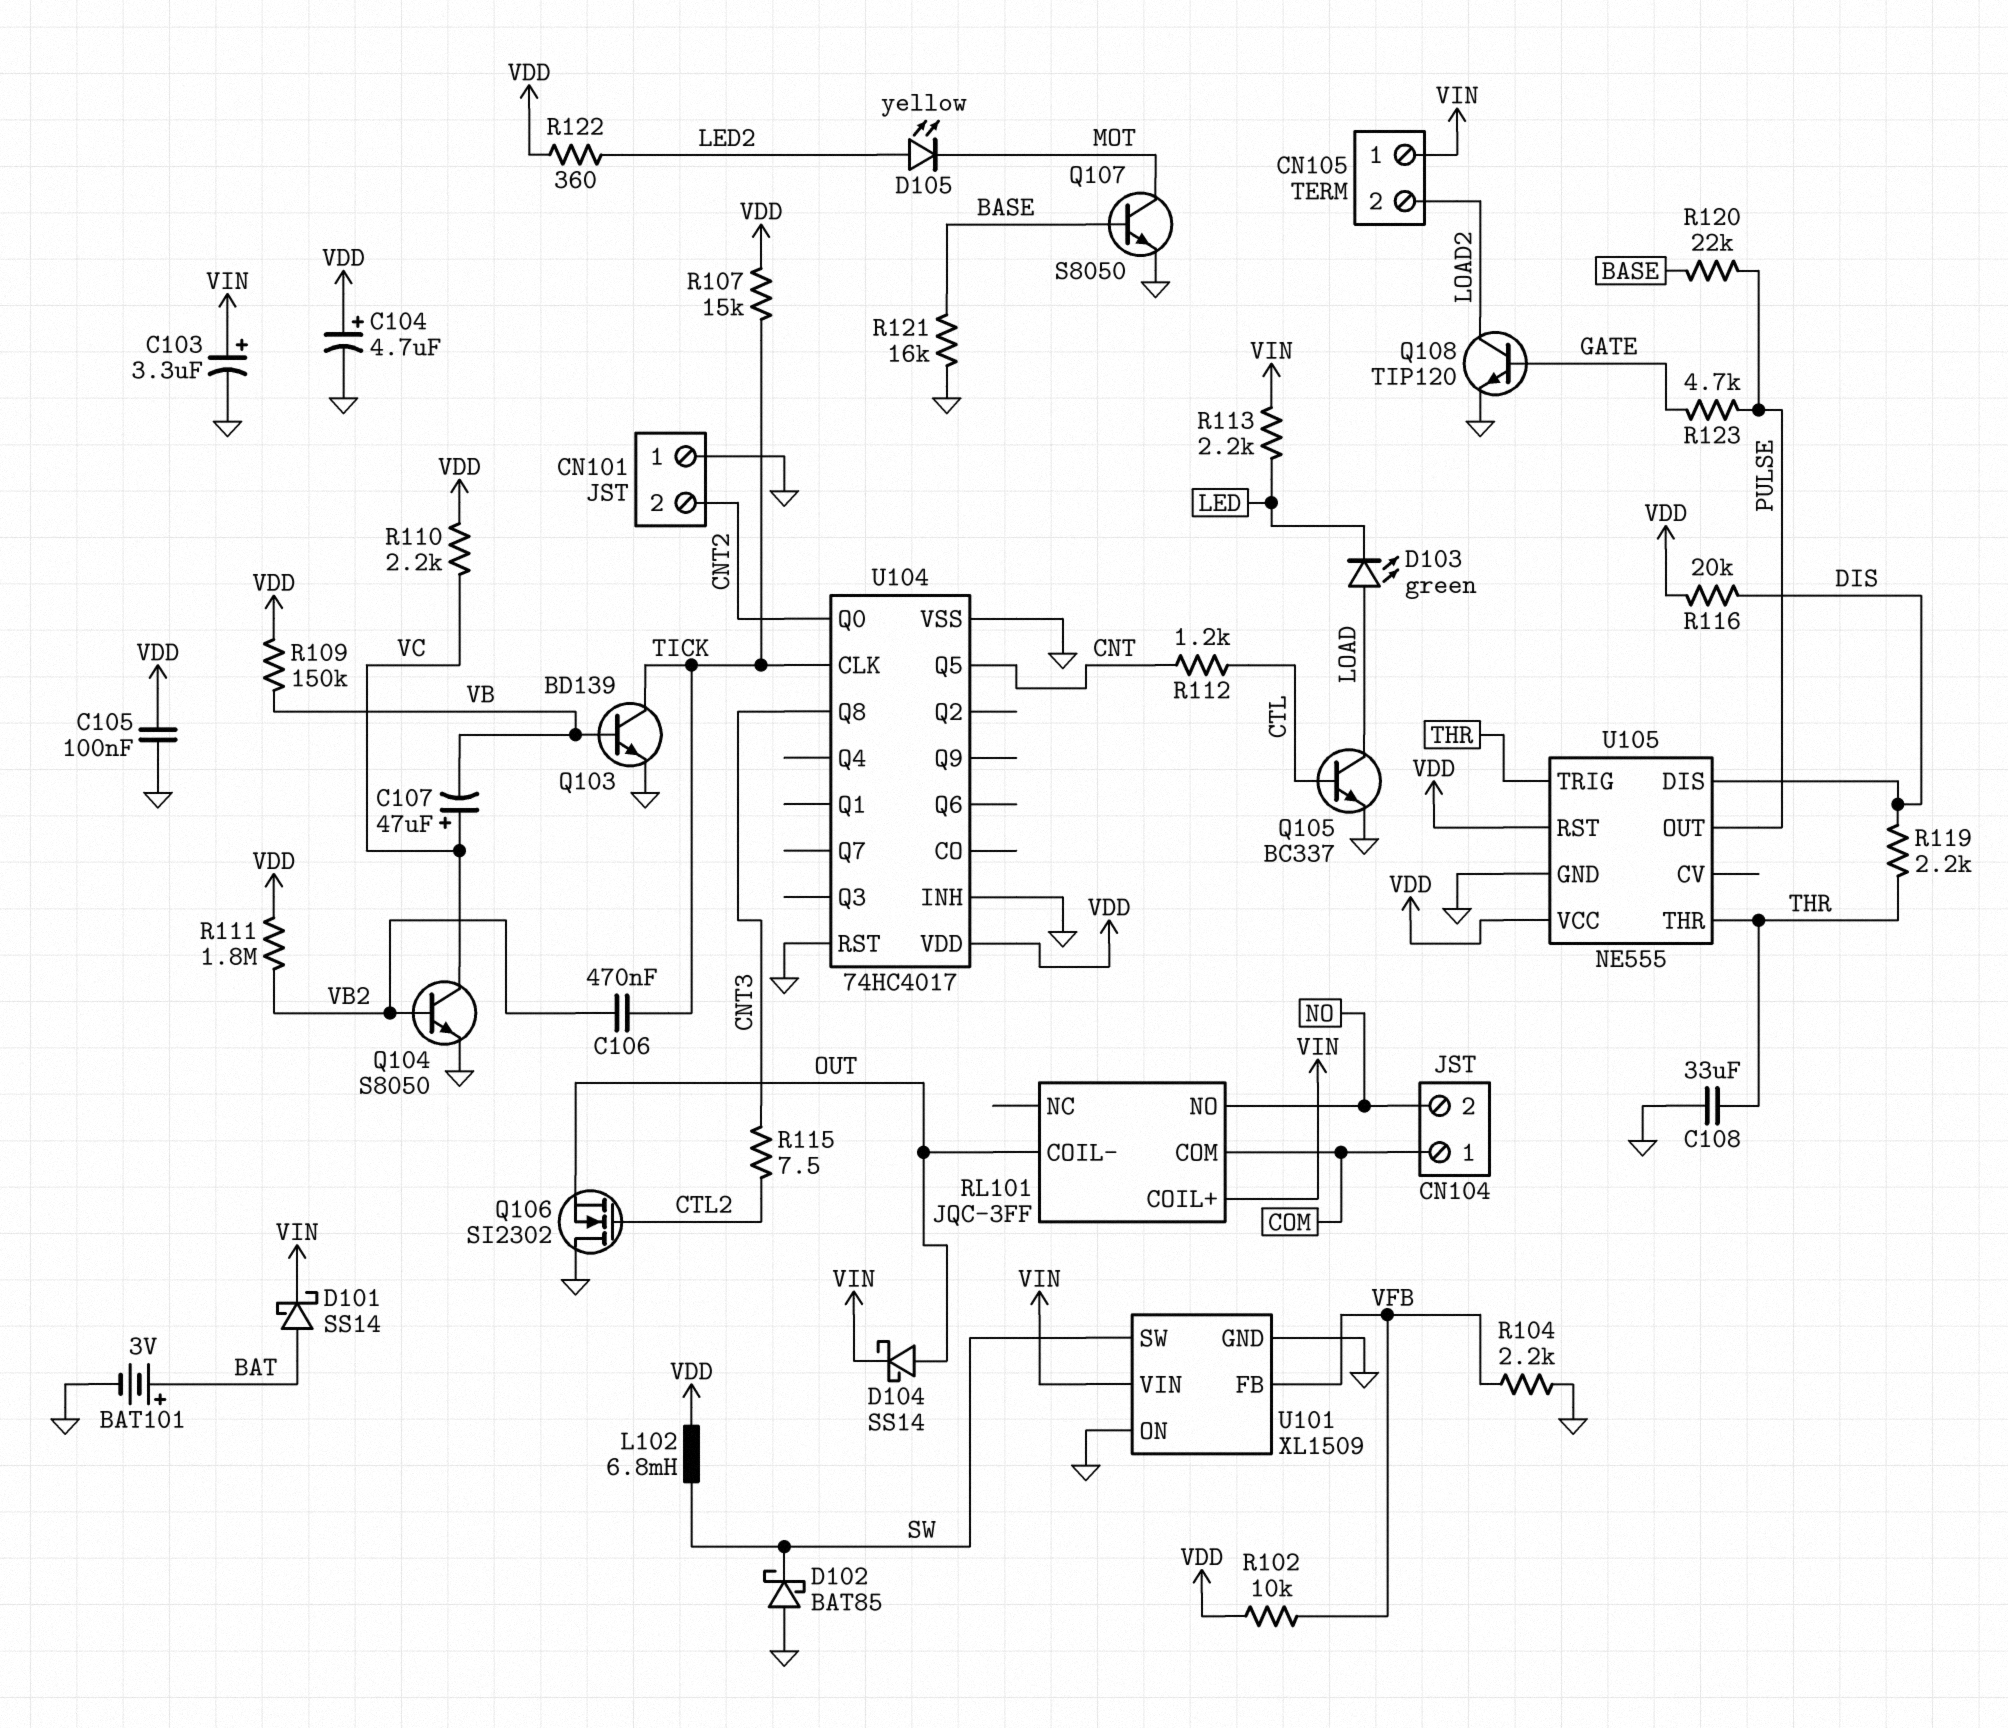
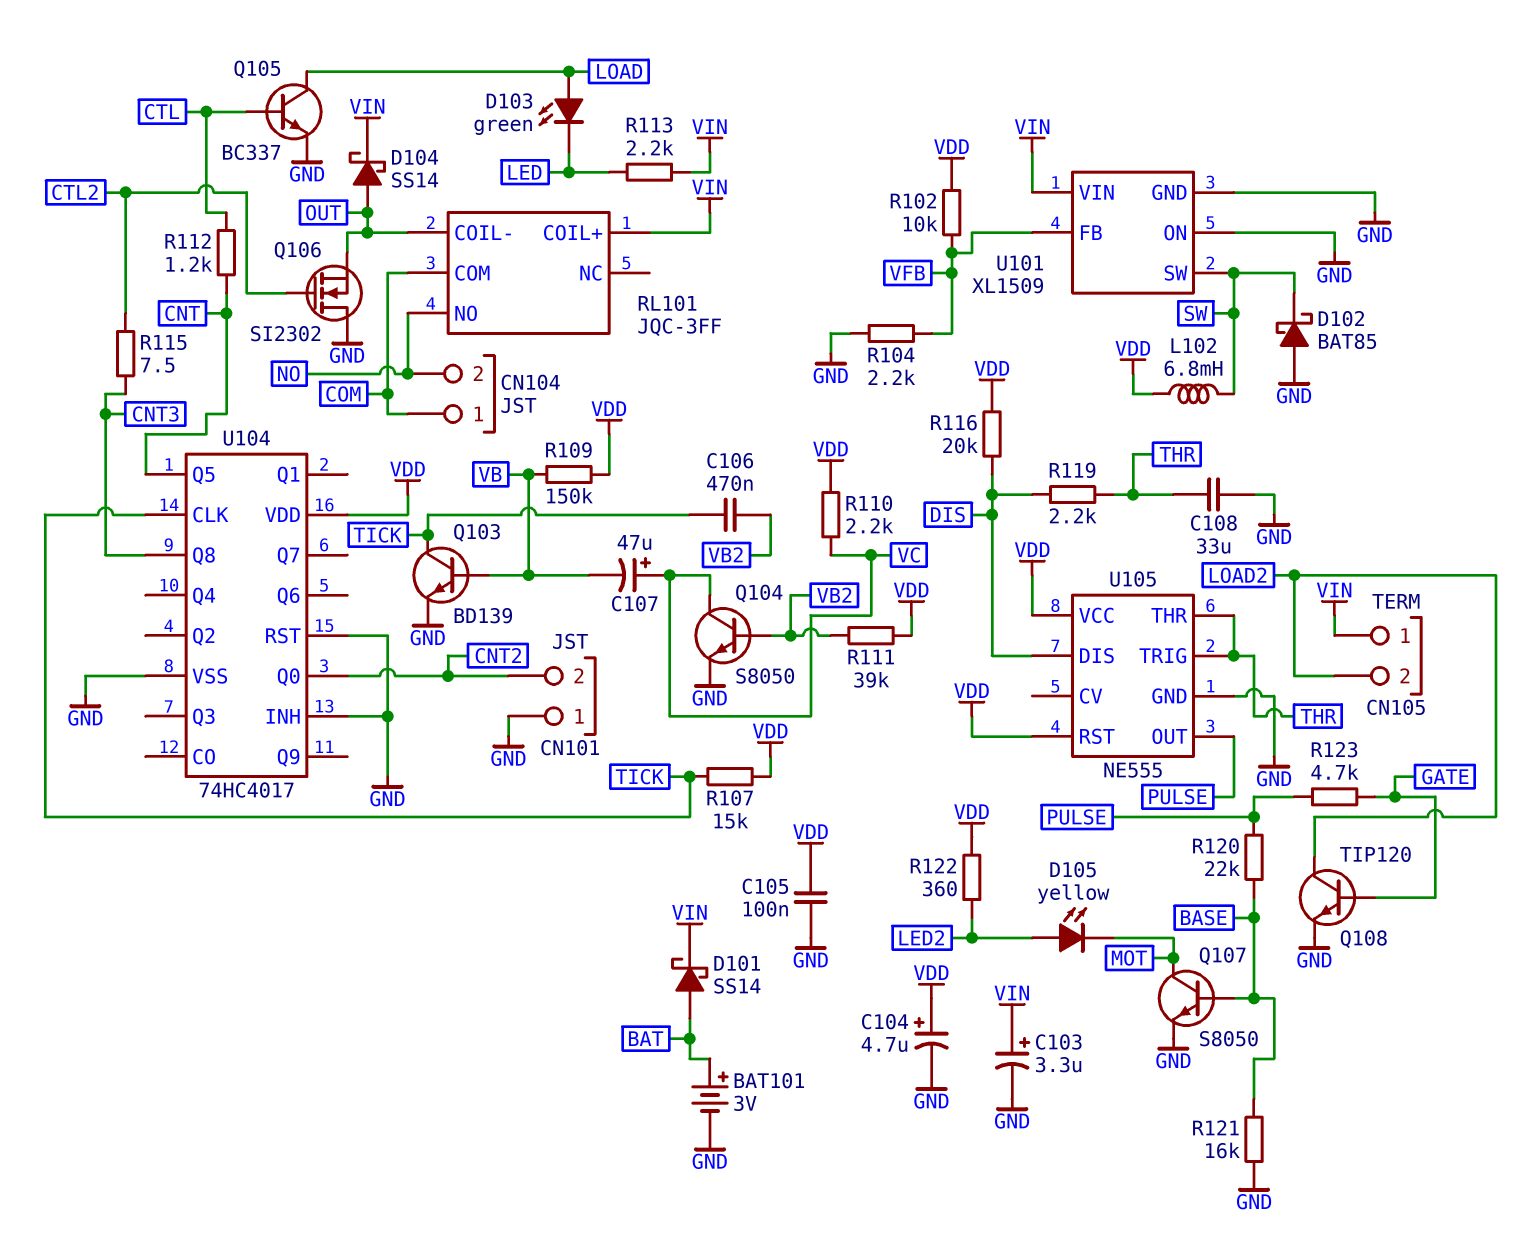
R111: 1.8M (VB2, VDD) -> 39k (VB2, VDD)

